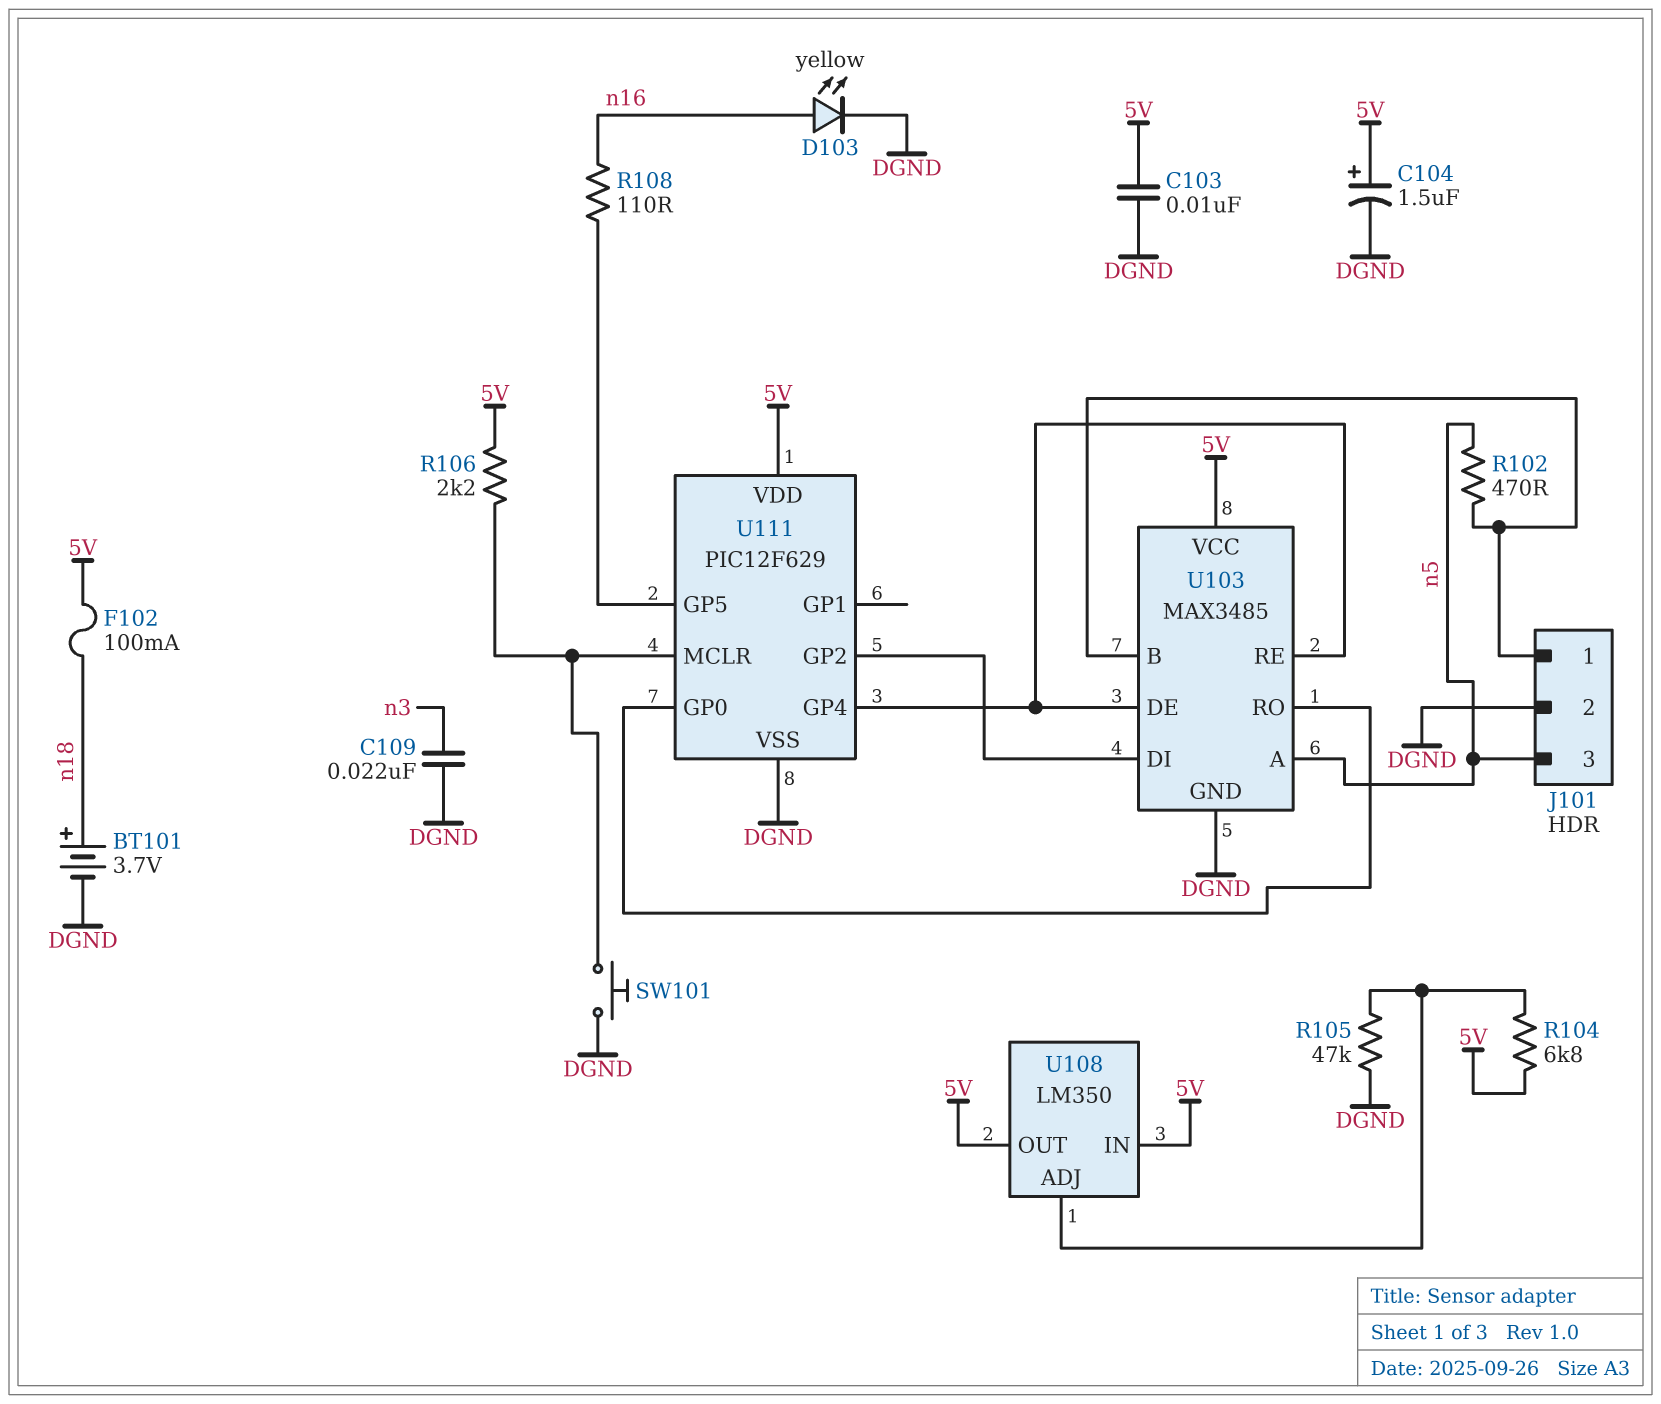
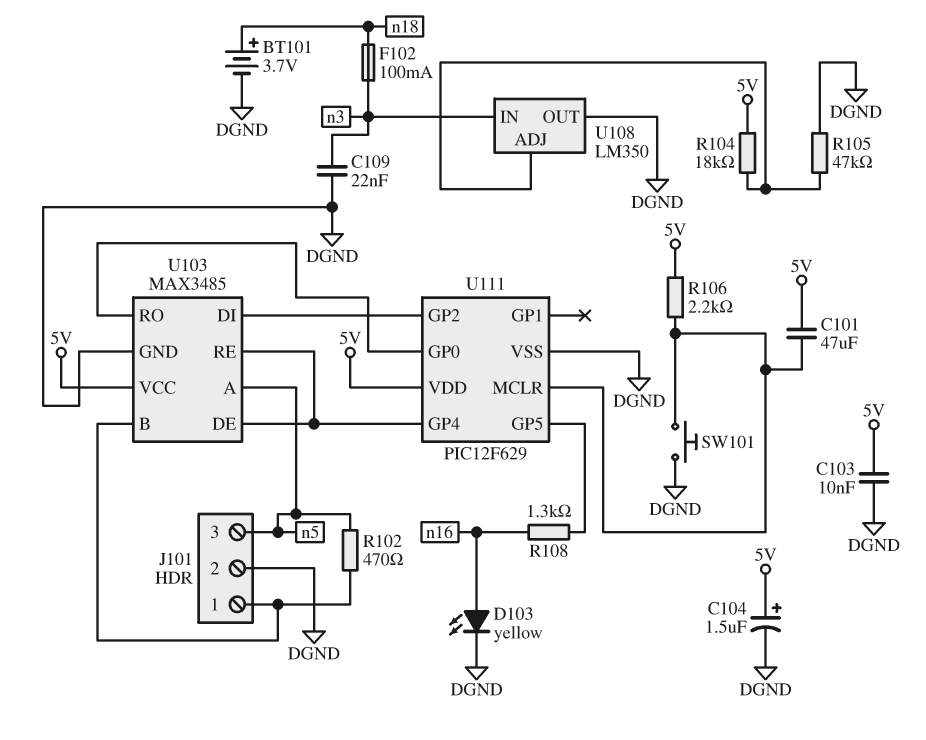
C101: none -> 47uF (5V, U111/MCLR)
F102: 100mA (5V, n18) -> 100mA (n3, n18)
R104: 6.8k (5V, U108/ADJ) -> 18k (5V, U108/ADJ)
R108: 110 (U111/GP5, n16) -> 1.3k (U111/GP5, n16)
U108 pin IN: 5V -> n3
U108 pin OUT: 5V -> DGND

